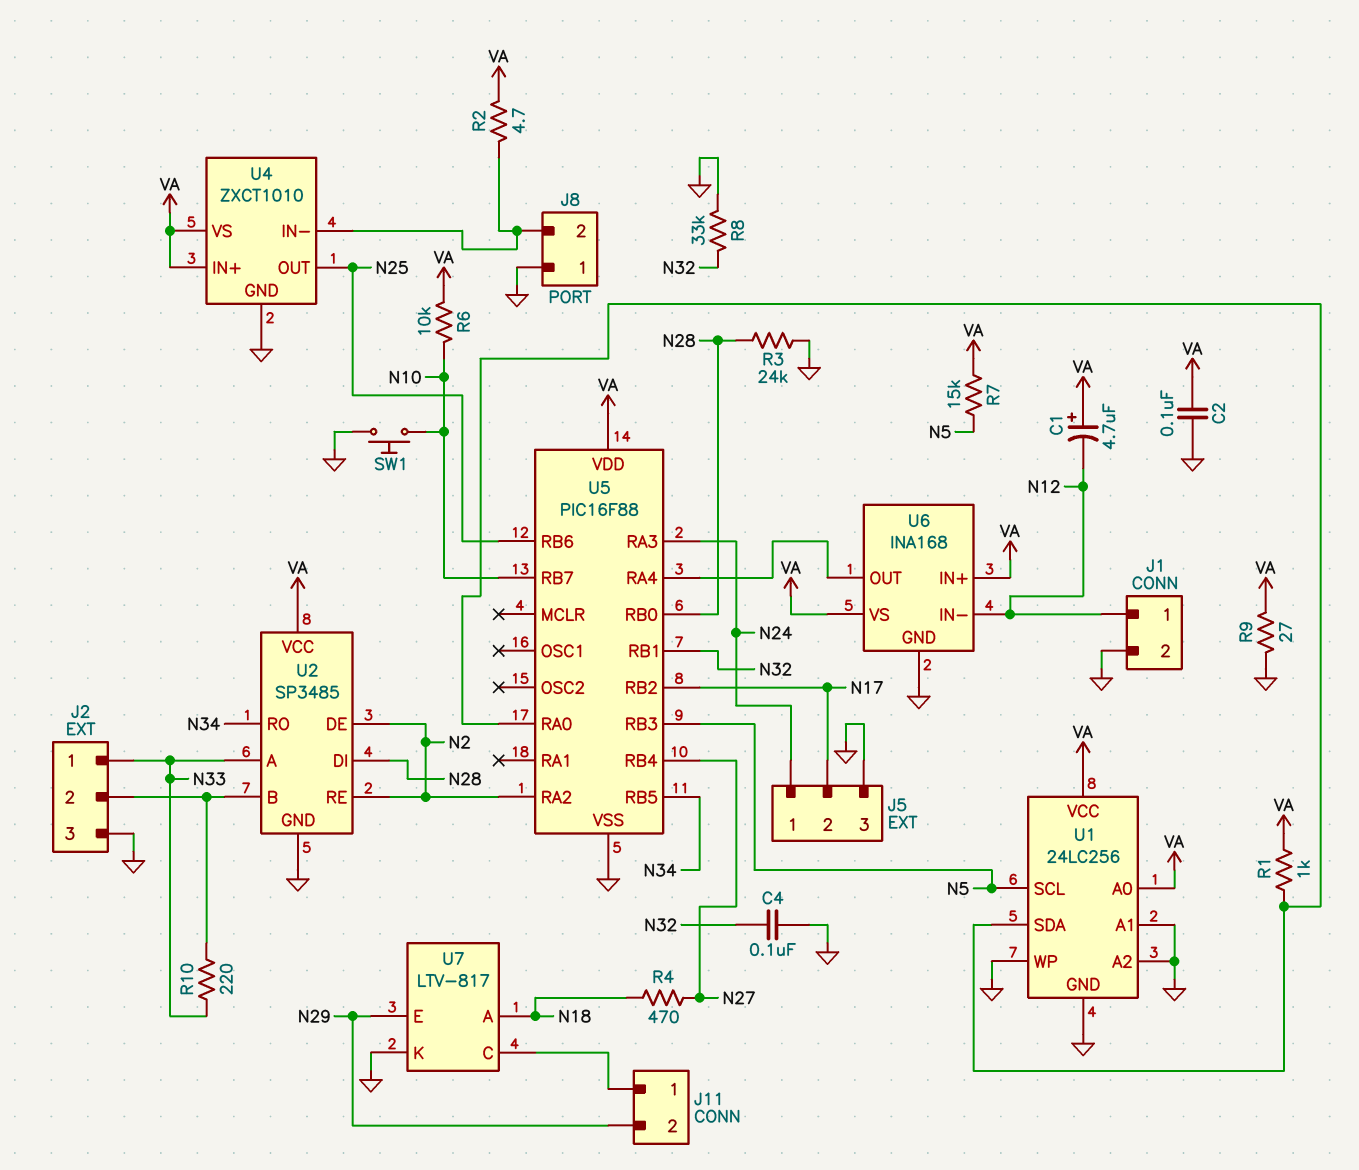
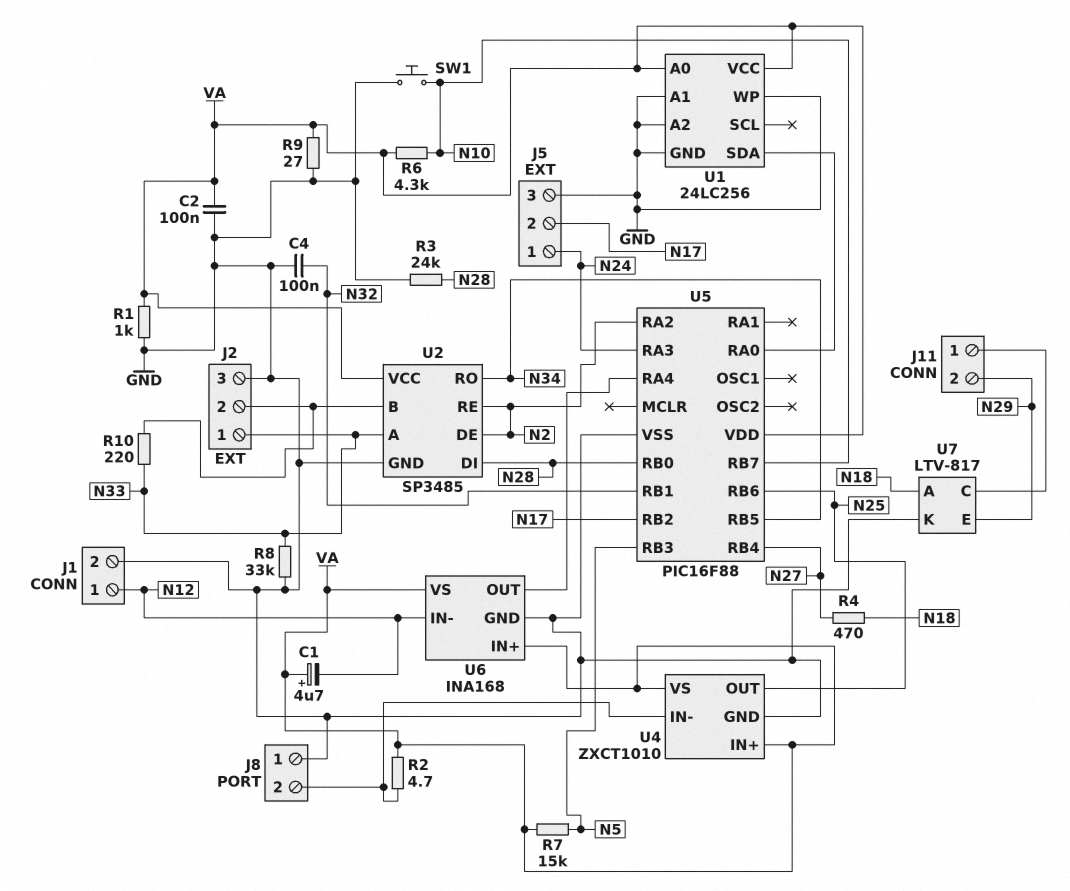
R1: 1k (U1/SDA, VA) -> 1k (GND, VA)
R6: 10k (N10, VA) -> 4.3k (N10, VA)
R8: 33k (GND, N32) -> 33k (GND, N33)
U1 pin SCL: N5 -> none

